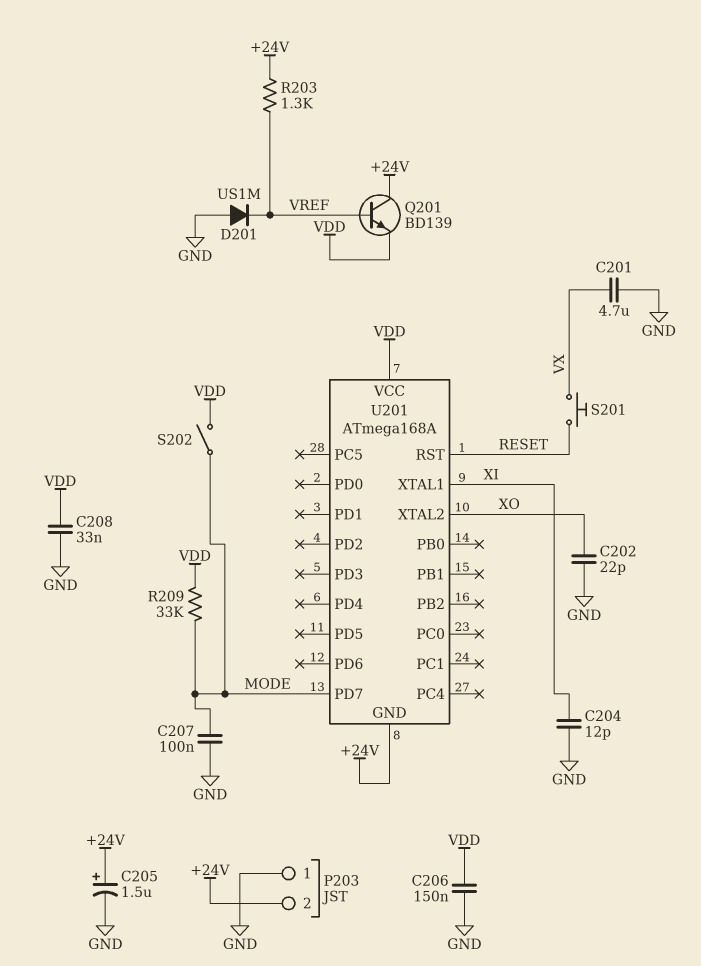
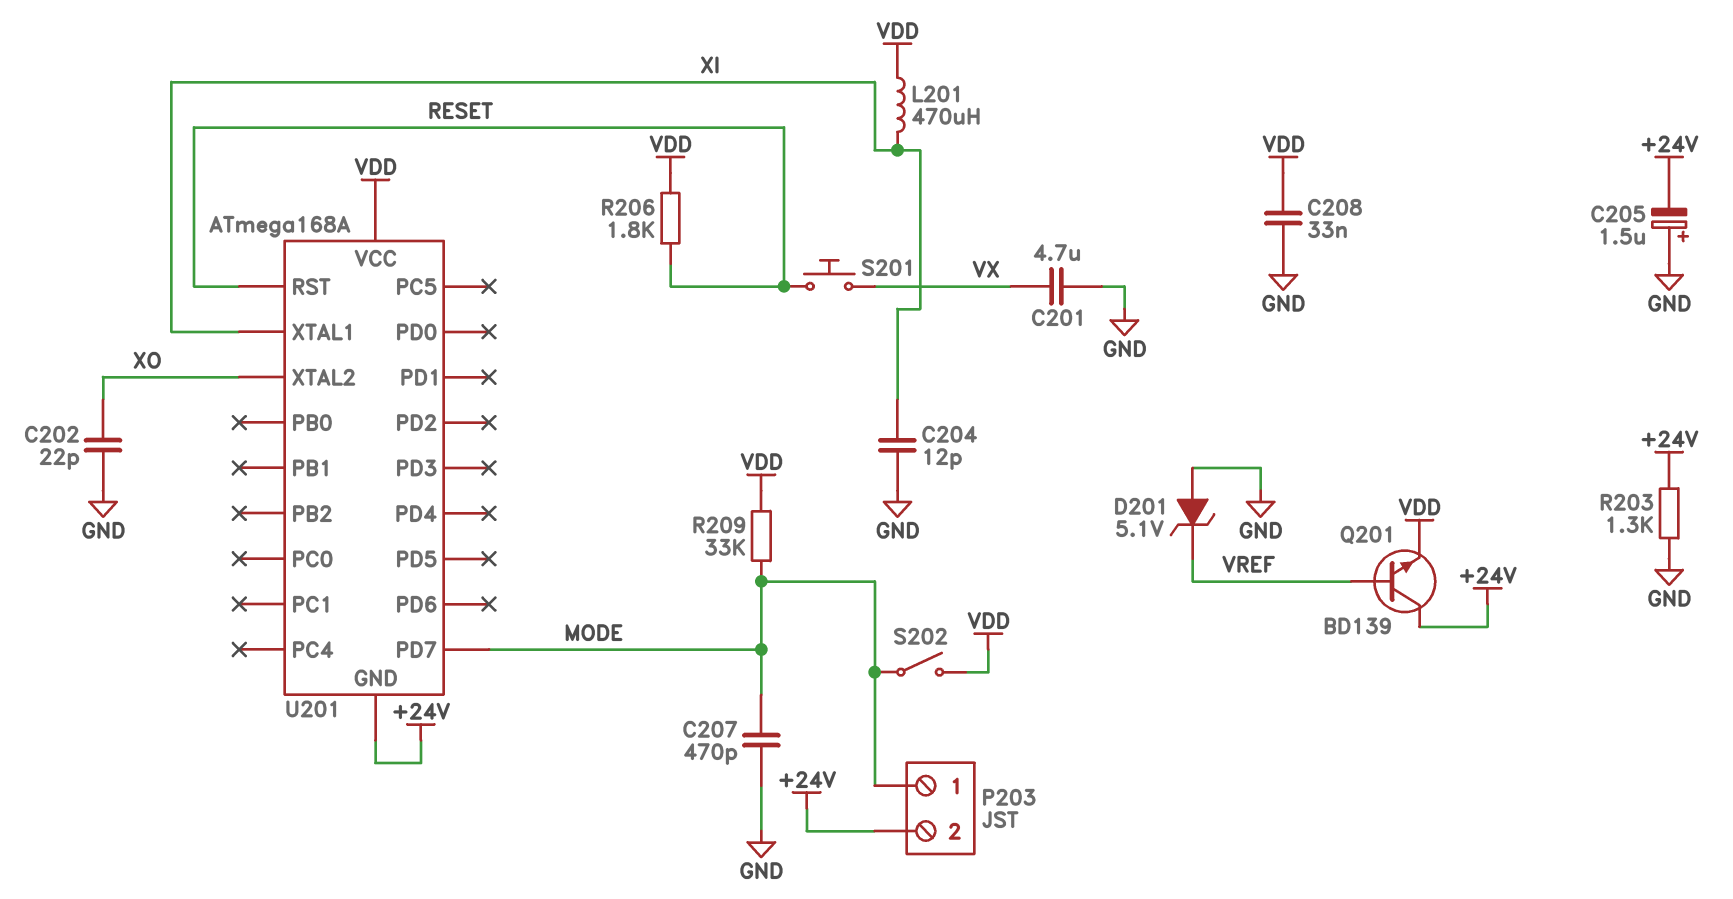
C205: 1.5uF (plus +24V, minus GND) -> 1.5uF (plus GND, minus +24V)
C206: 150nF (GND, VDD) -> none
C207: 100nF (GND, MODE) -> 470pF (GND, MODE)
D201: diode US1M (A GND, K VREF) -> zener 5.1V (A GND, K VREF)
L201: none -> 470uH (VDD, XI)
P203 pin 1: GND -> MODE
R203: 1.3k (+24V, VREF) -> 1.3k (+24V, GND)
R206: none -> 1.8k (RESET, VDD)

